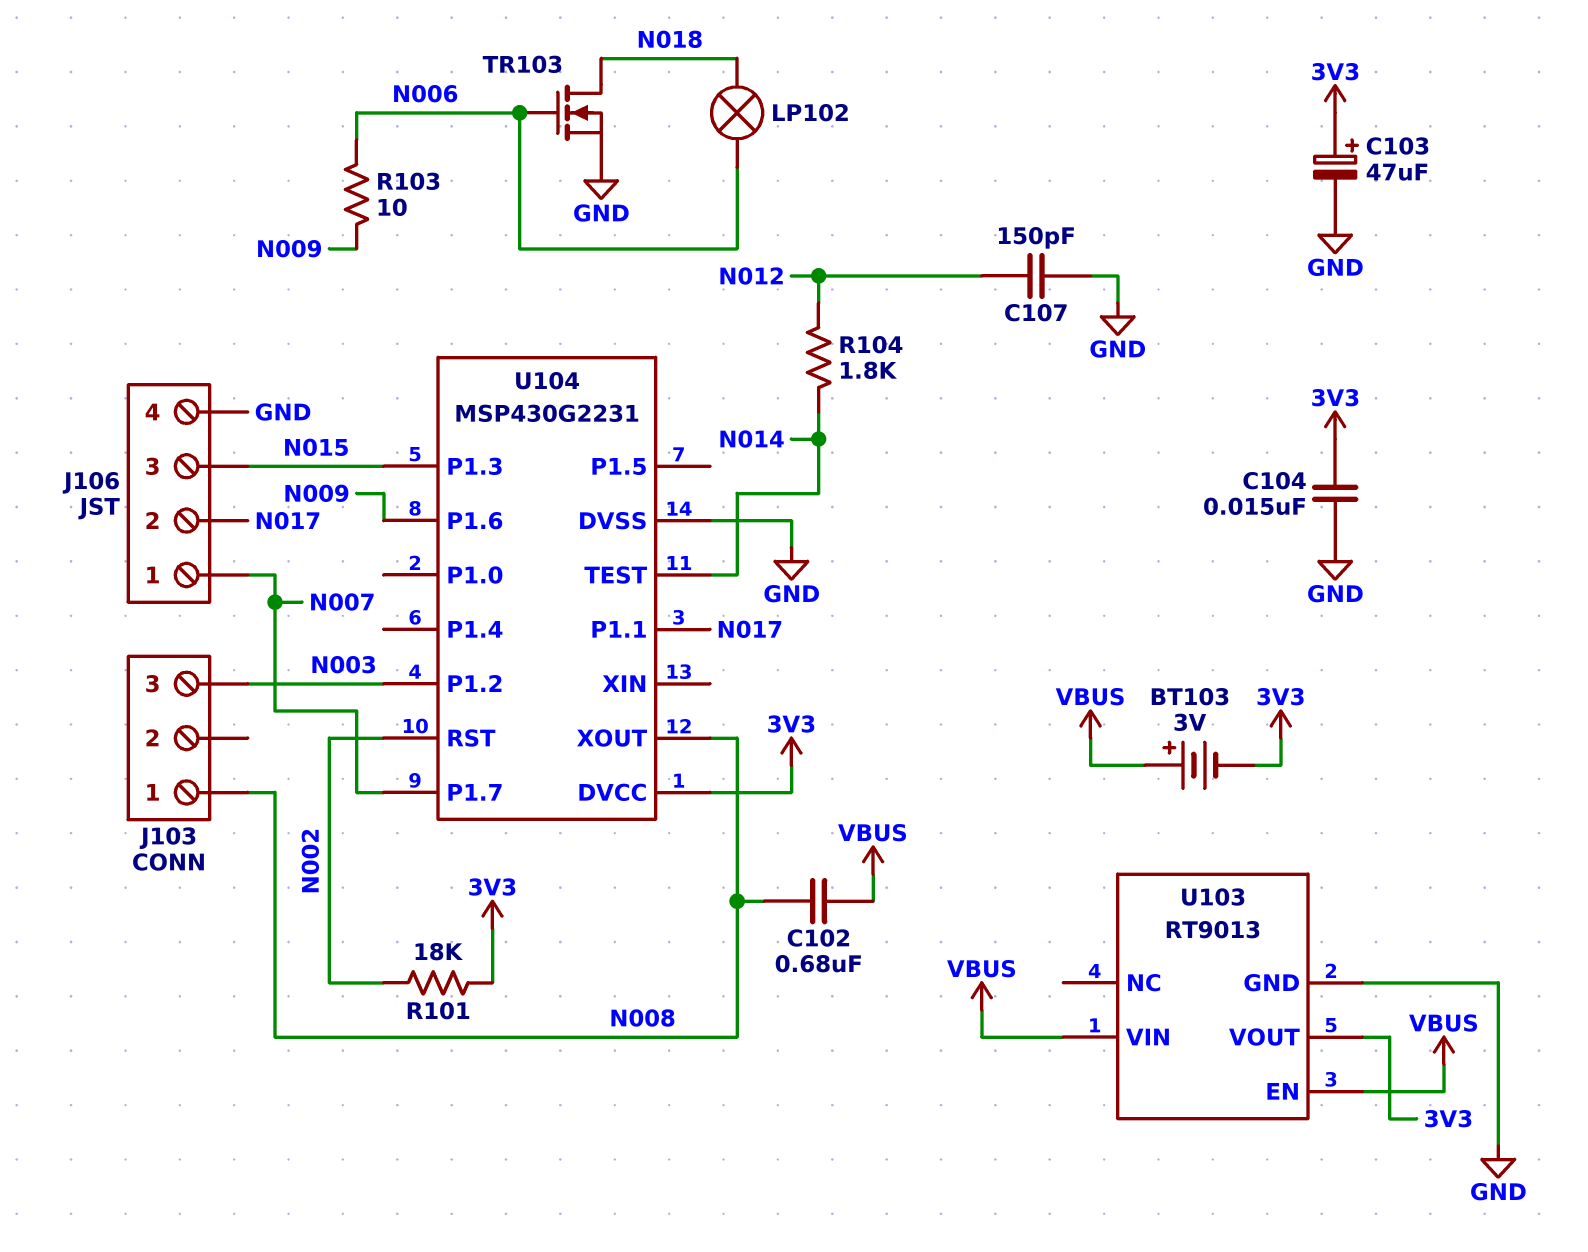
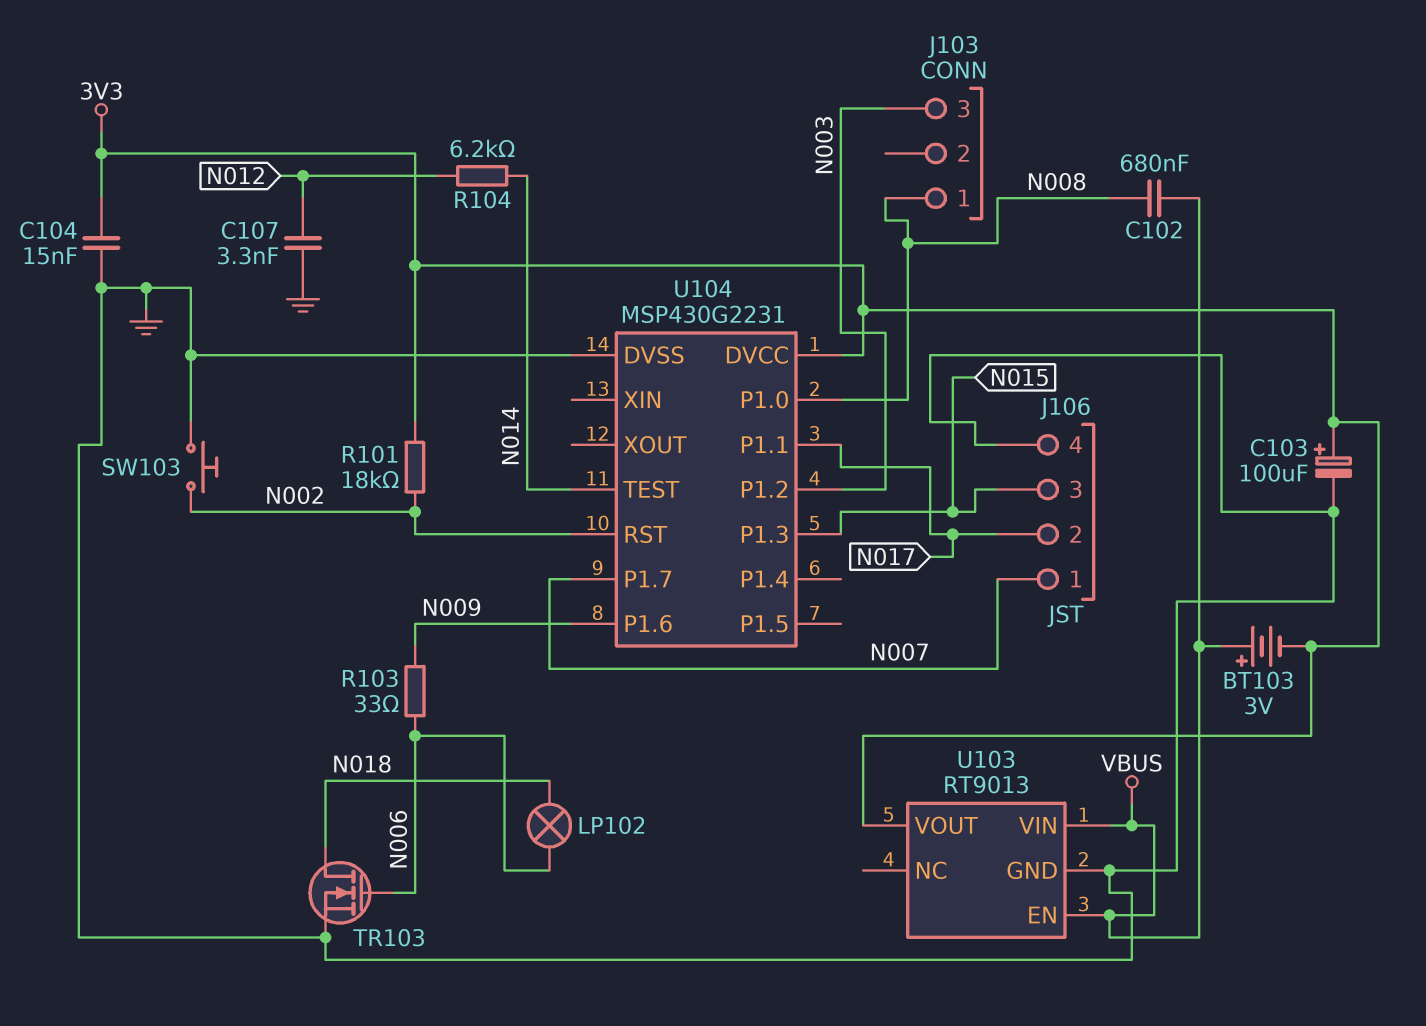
C103: 47uF (plus 3V3, minus GND) -> 100uF (plus 3V3, minus GND)
C107: 150pF (GND, N012) -> 3.3nF (GND, N012)
R103: 10 (N006, N009) -> 33 (N006, N009)
R104: 1.8k (N012, N014) -> 6.2k (N012, N014)
SW103: none -> button (GND, N002)
U104 pin P1.0: none -> N008
U104 pin XOUT: N008 -> none

